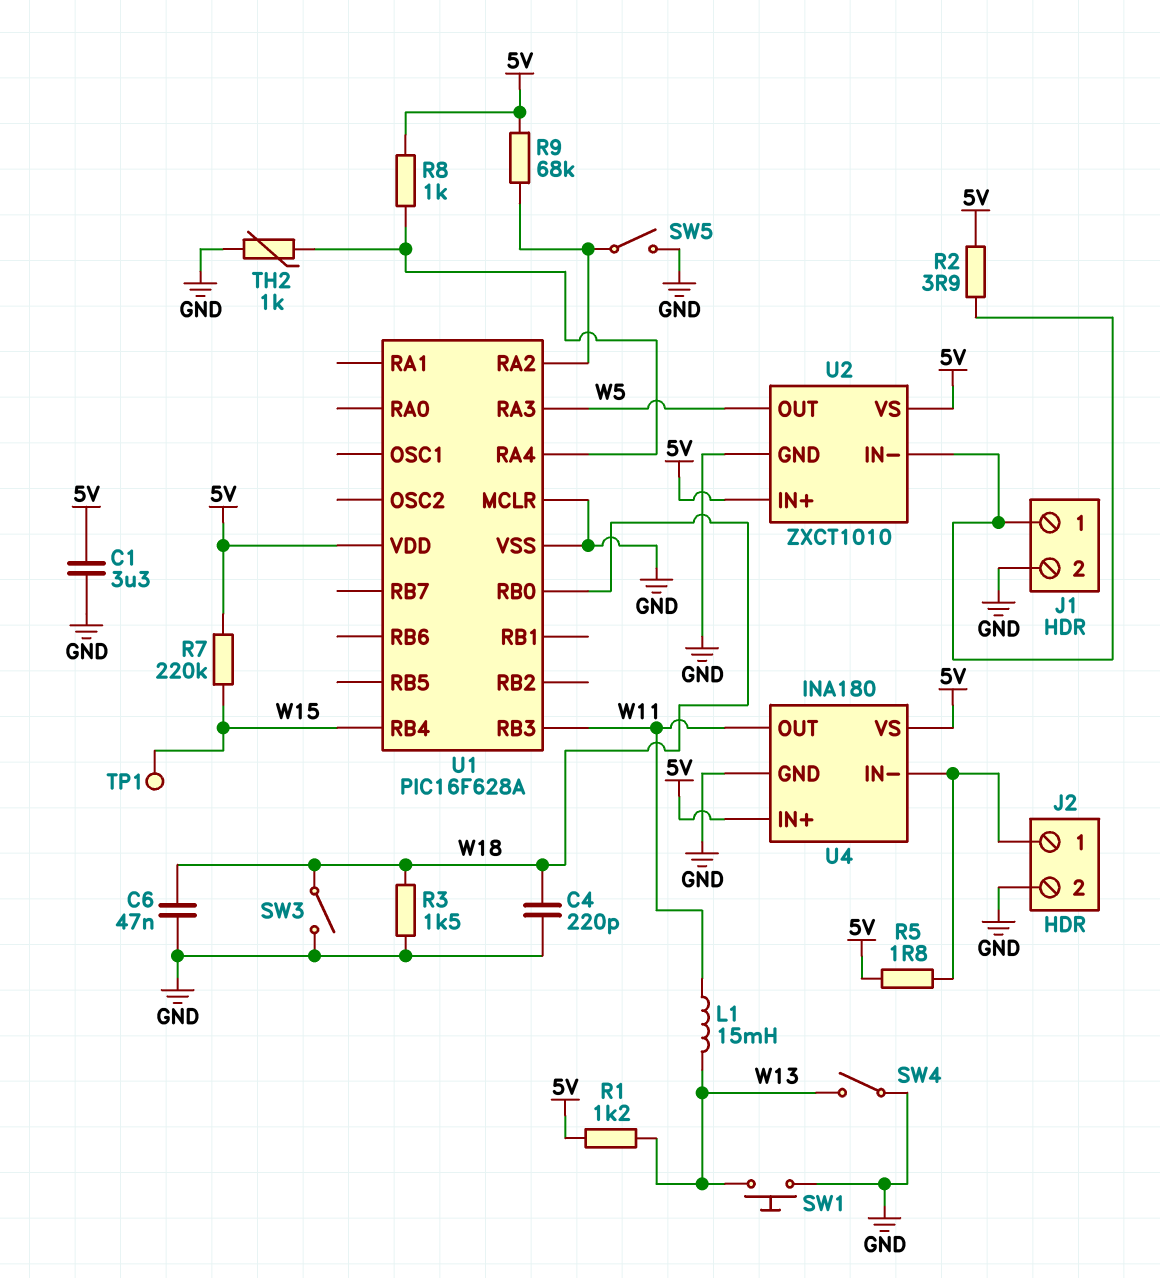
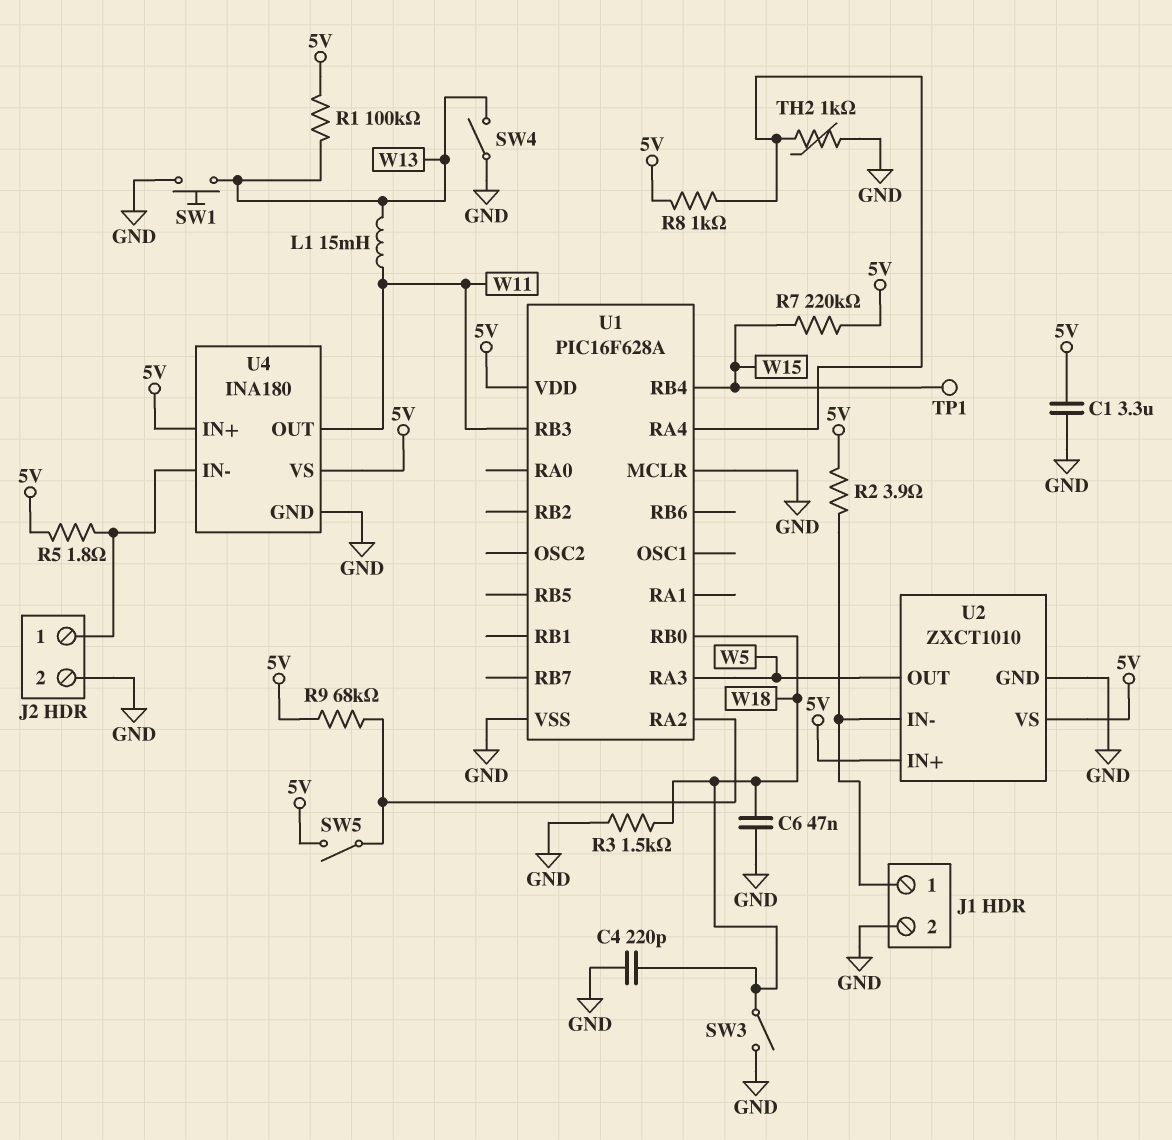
R1: 1.2k (5V, W13) -> 100k (5V, W13)
SW5: switch (GND, U1/RA2) -> switch (5V, U1/RA2)

